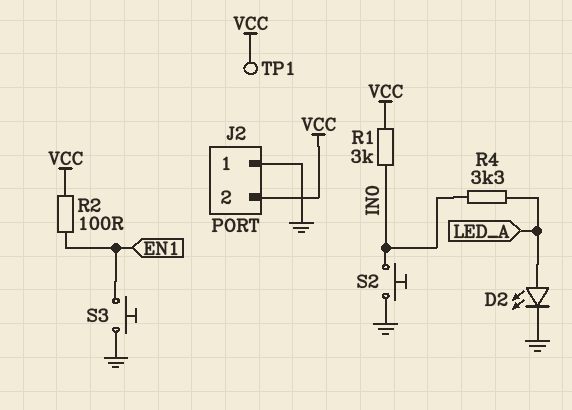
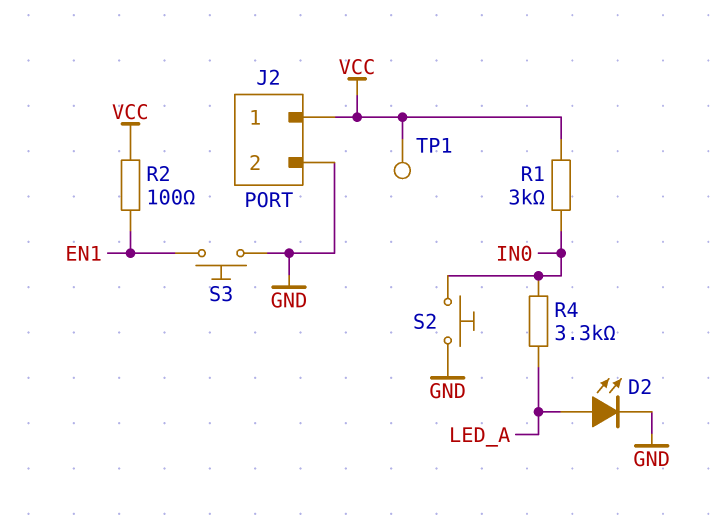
J2 pin 1: GND -> VCC
J2 pin 2: VCC -> GND

